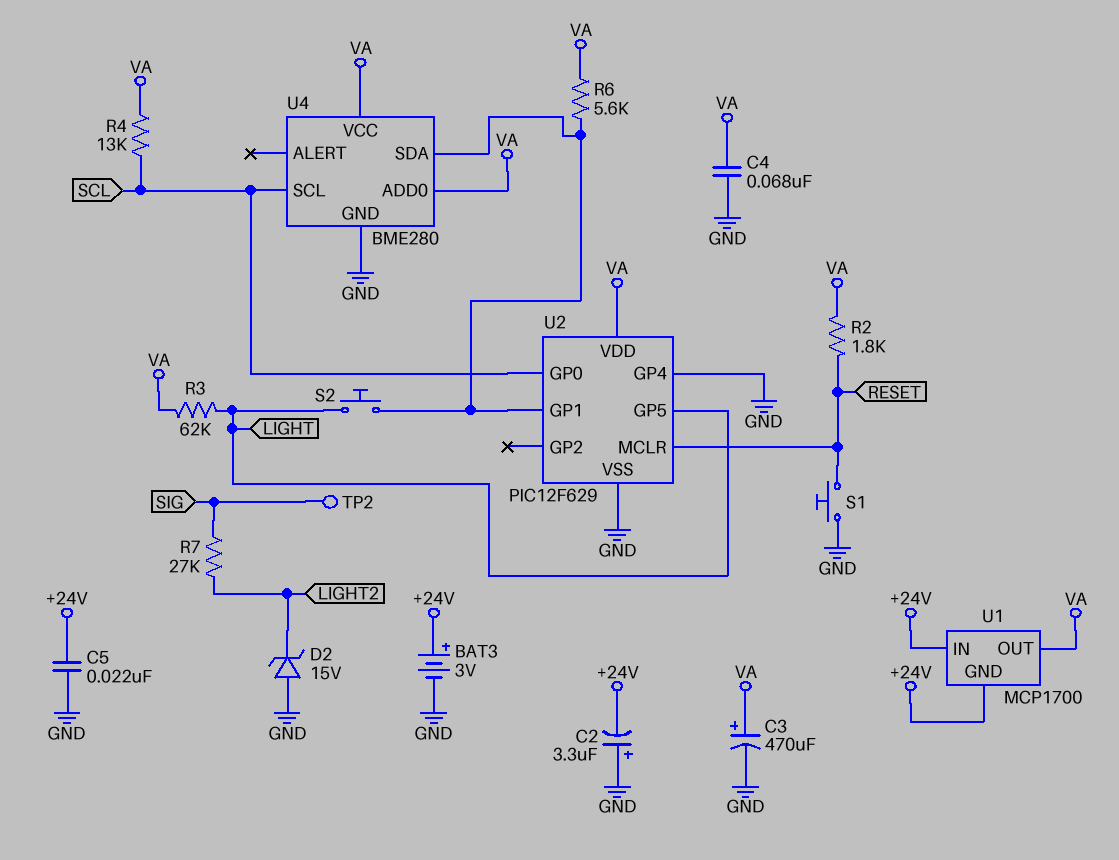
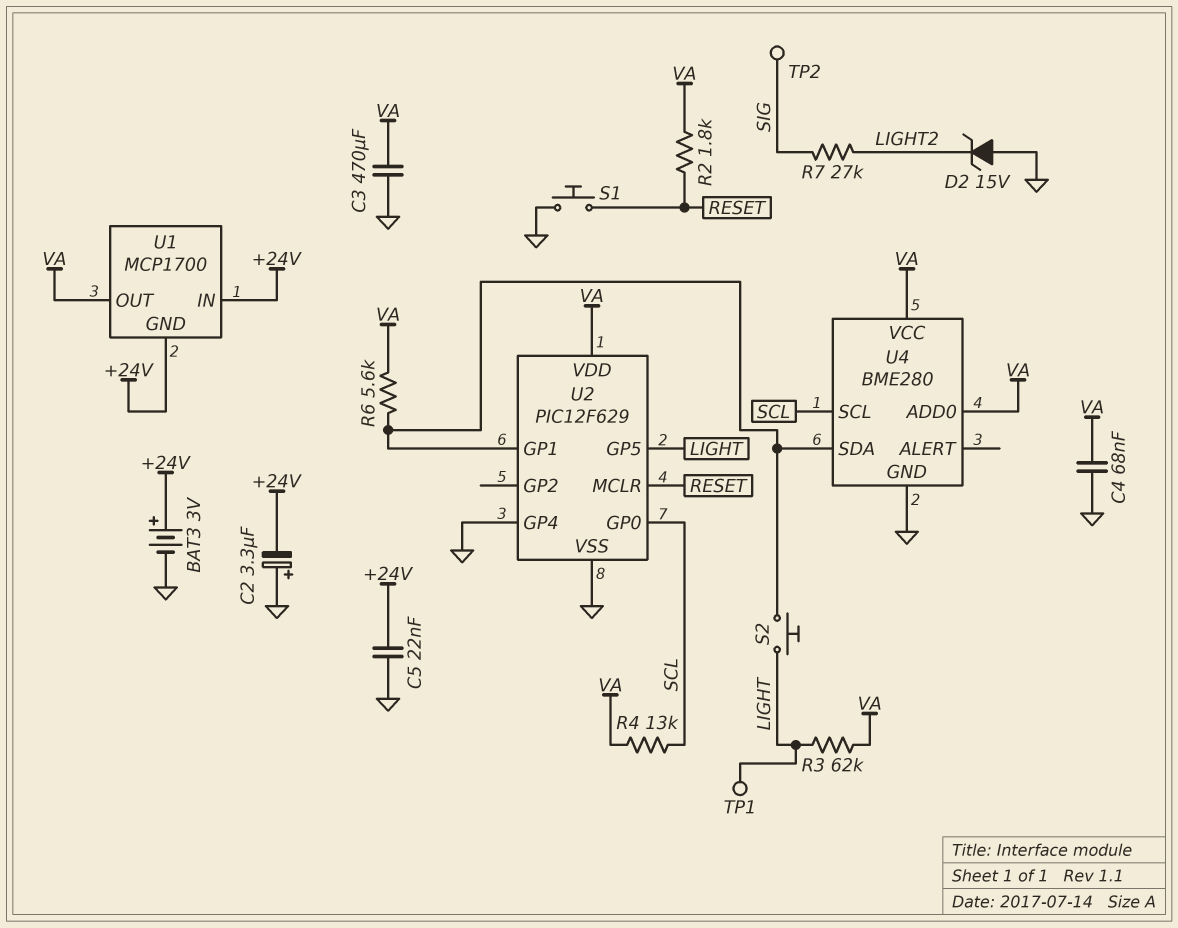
C3: 470uF (plus VA, minus GND) -> 470uF (GND, VA)
TP1: none -> test point (LIGHT)

